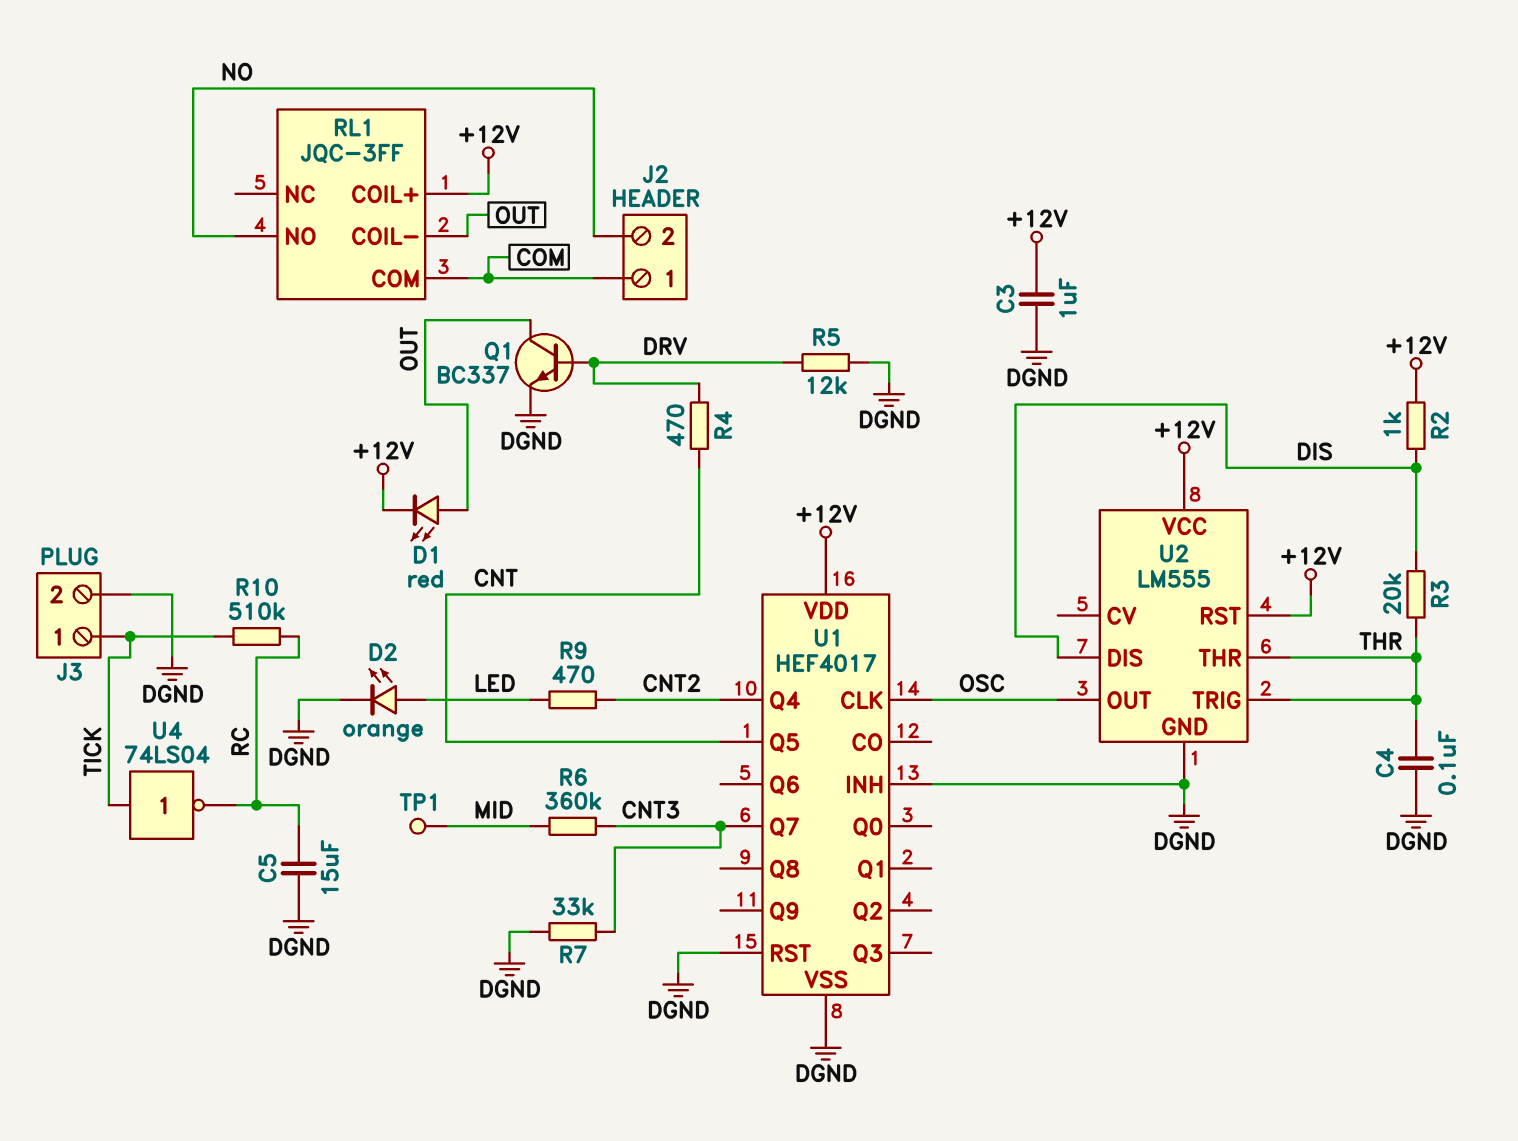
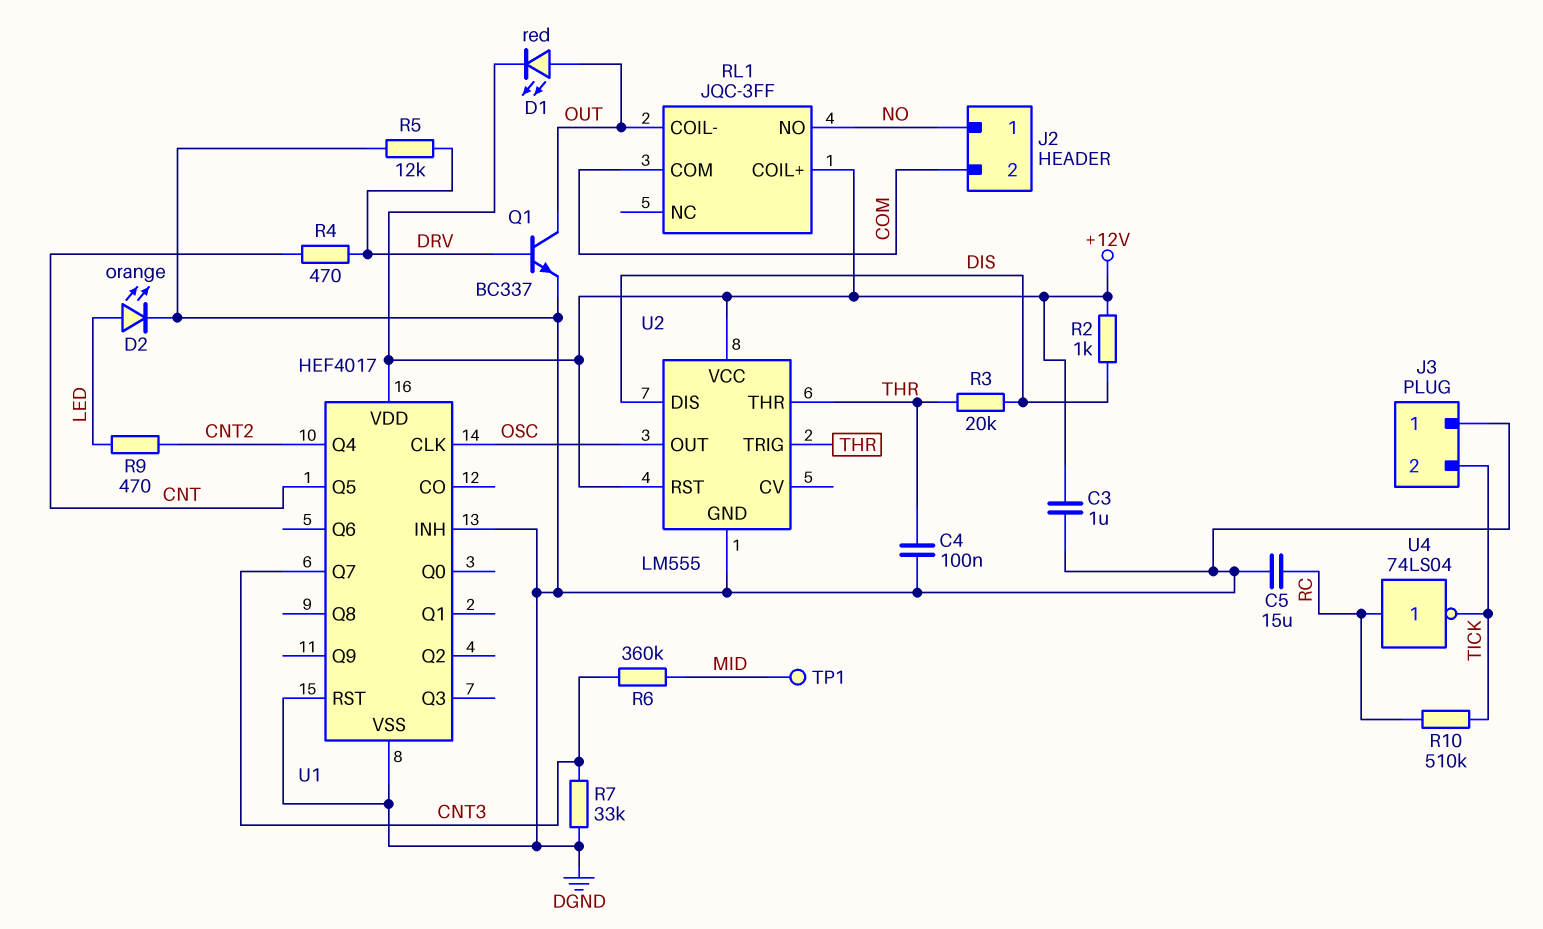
J2 pin 1: COM -> NO
J2 pin 2: NO -> COM
J3 pin 1: TICK -> DGND
J3 pin 2: DGND -> TICK
U4: NOT 74LS04 (in TICK, out RC) -> NOT 74LS04 (in RC, out TICK)

